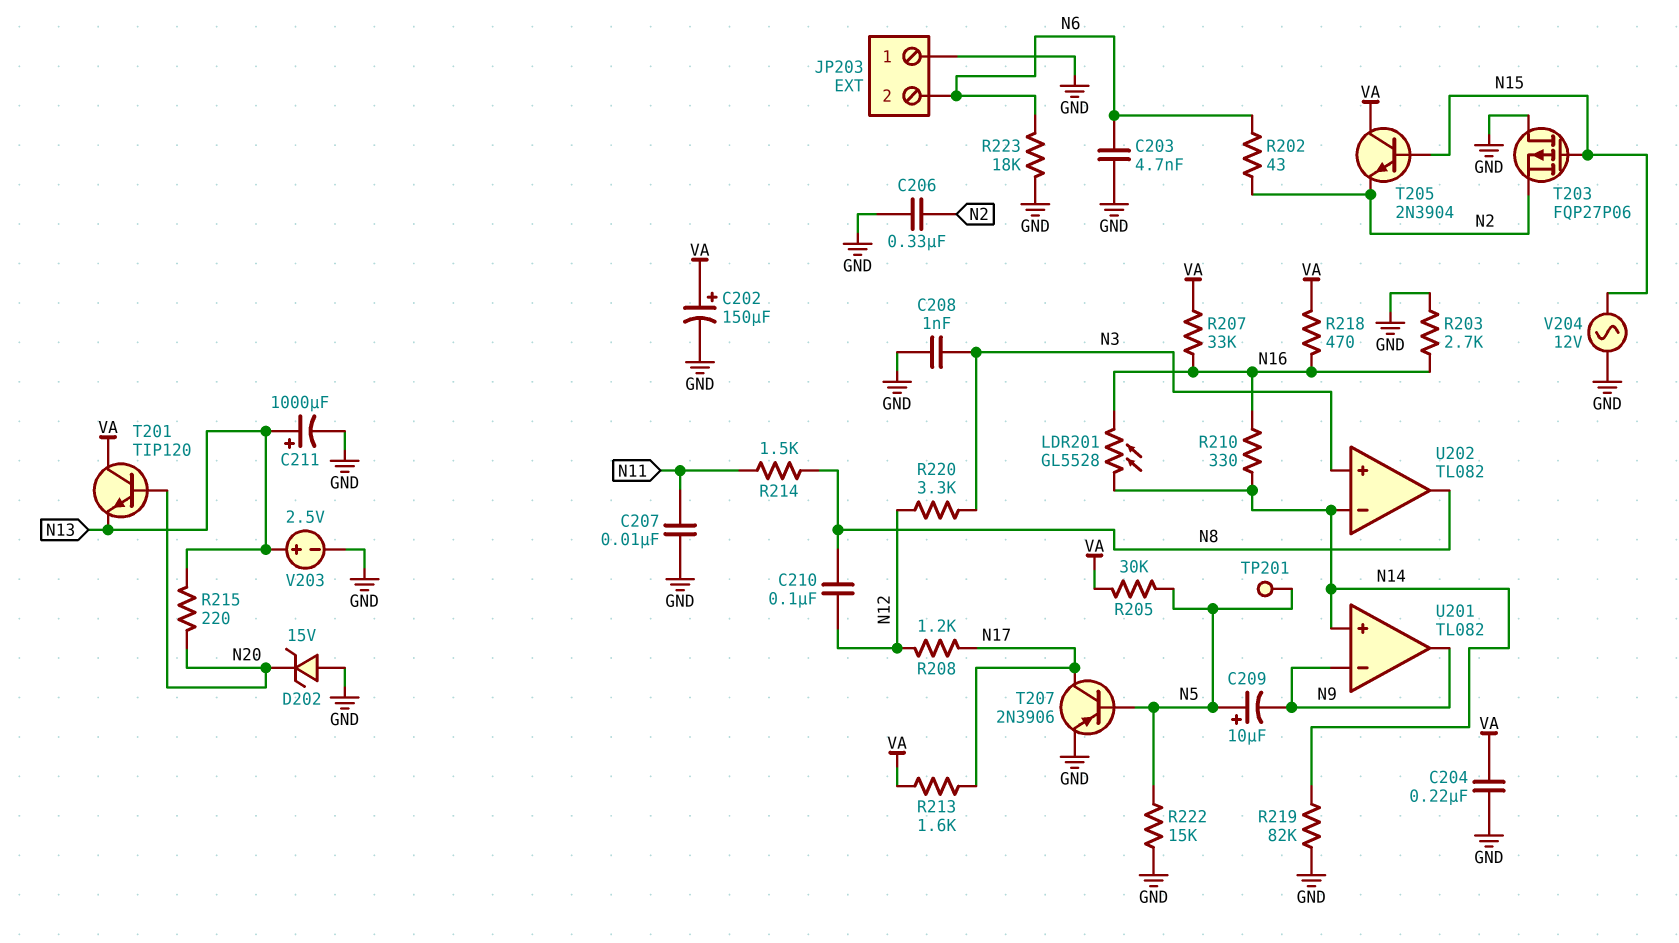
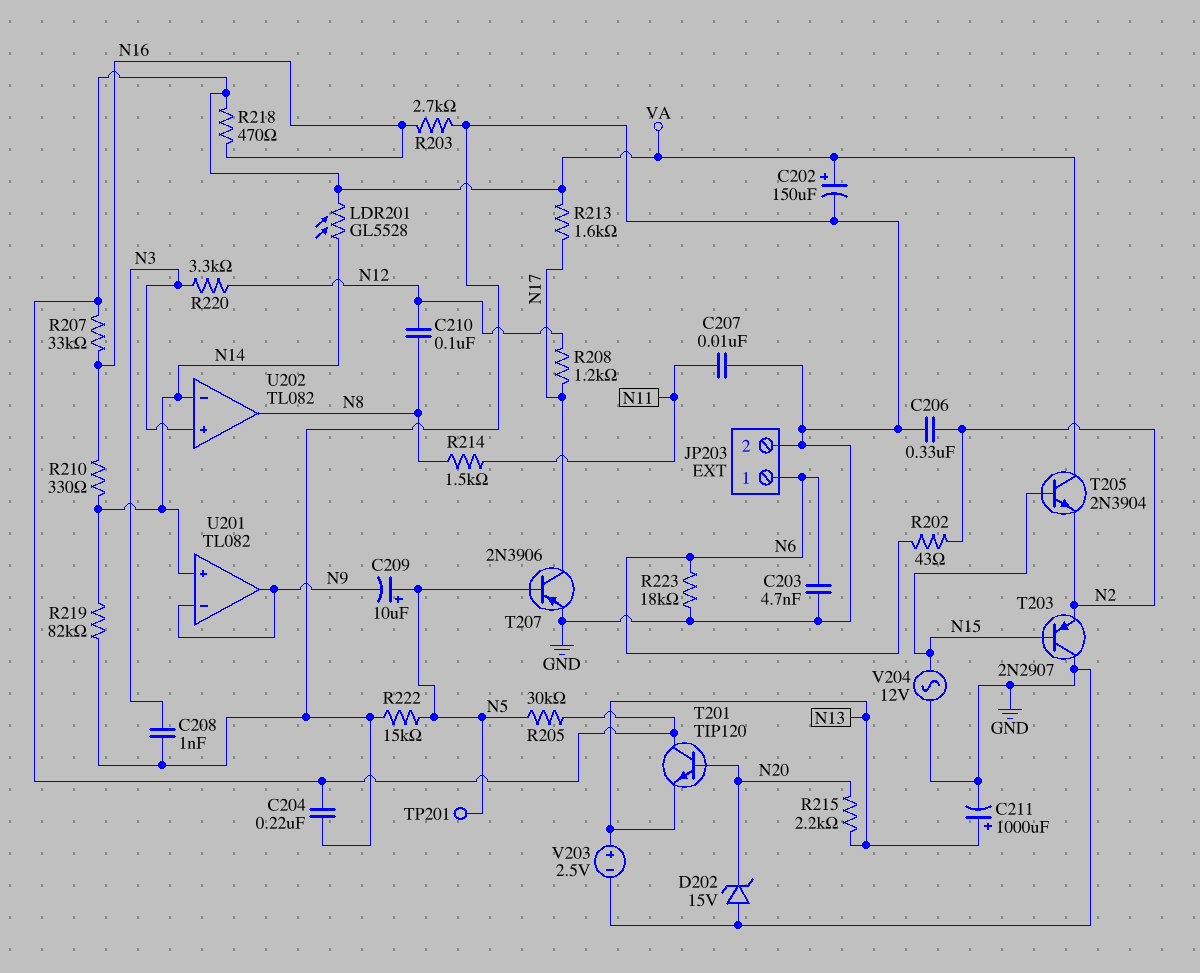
JP203 pin 1: GND -> N6
JP203 pin 2: N6 -> GND
LDR201: GL5528 (N14, N16) -> GL5528 (N14, VA)
R215: 220 (N13, N20) -> 2.2k (N13, N20)
T203: PMOS FQP27P06 (G N15, D GND, S N2) -> PNP 2N2907 (B N15, C GND, E N2)

